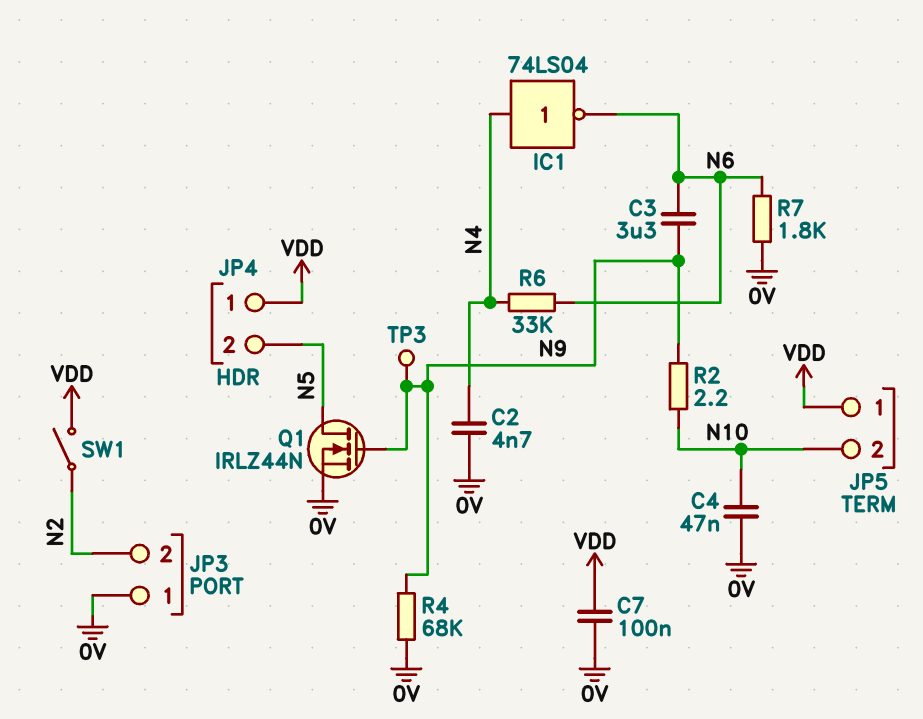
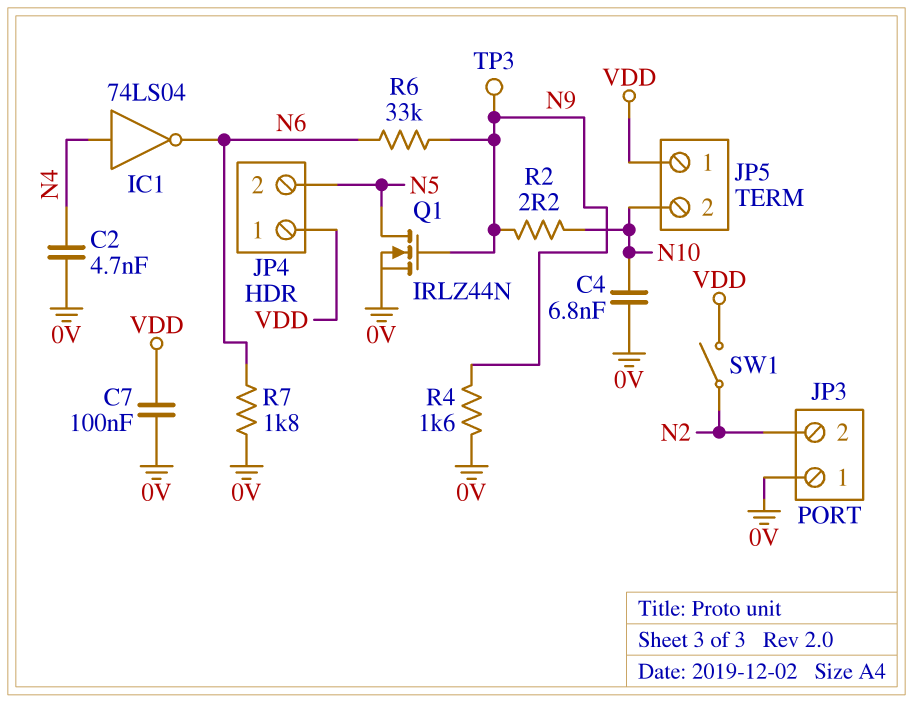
C3: 3.3uF (N6, N9) -> none
C4: 47nF (0V, N10) -> 6.8nF (0V, N10)
R4: 68k (0V, N9) -> 1.6k (0V, N9)
R6: 33k (N4, N6) -> 33k (N6, N9)

